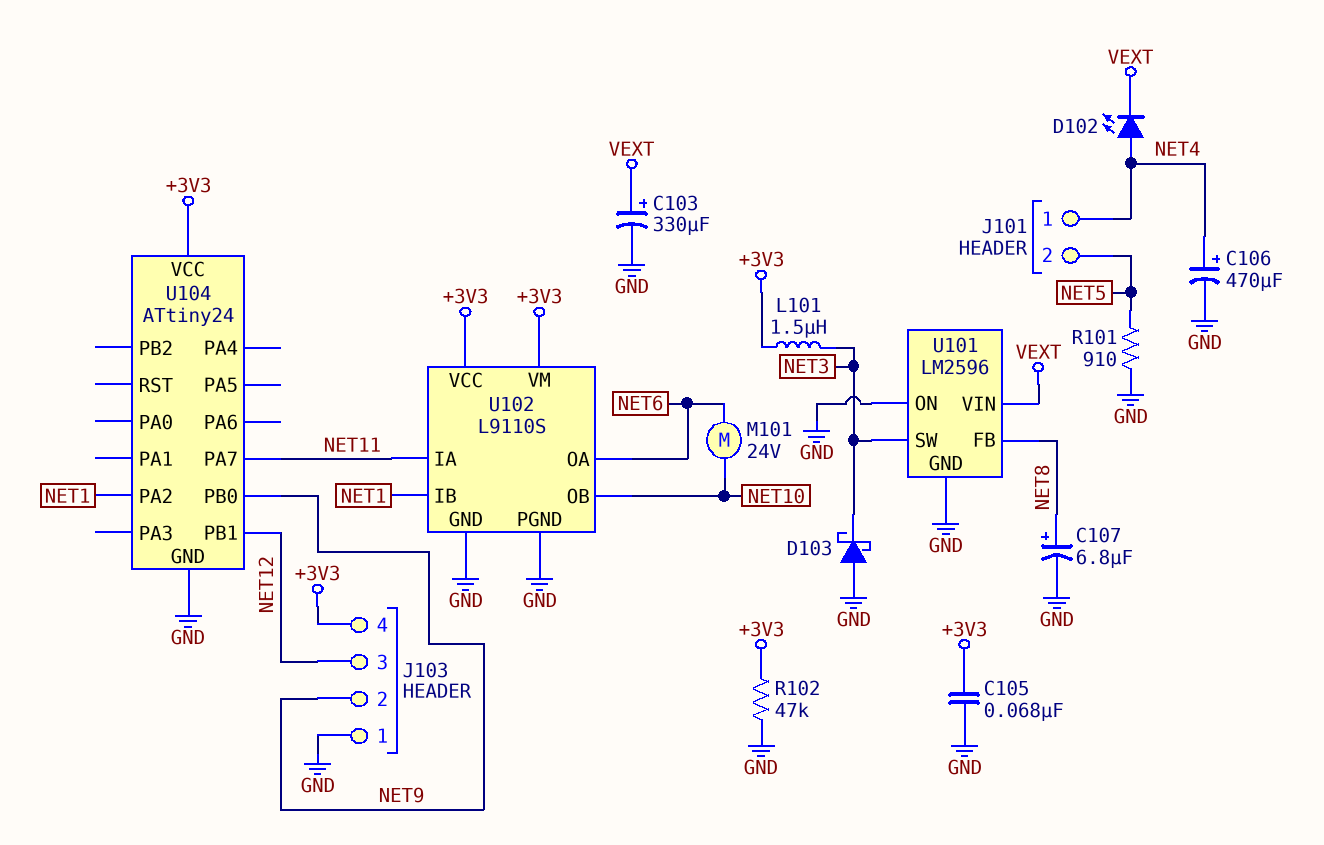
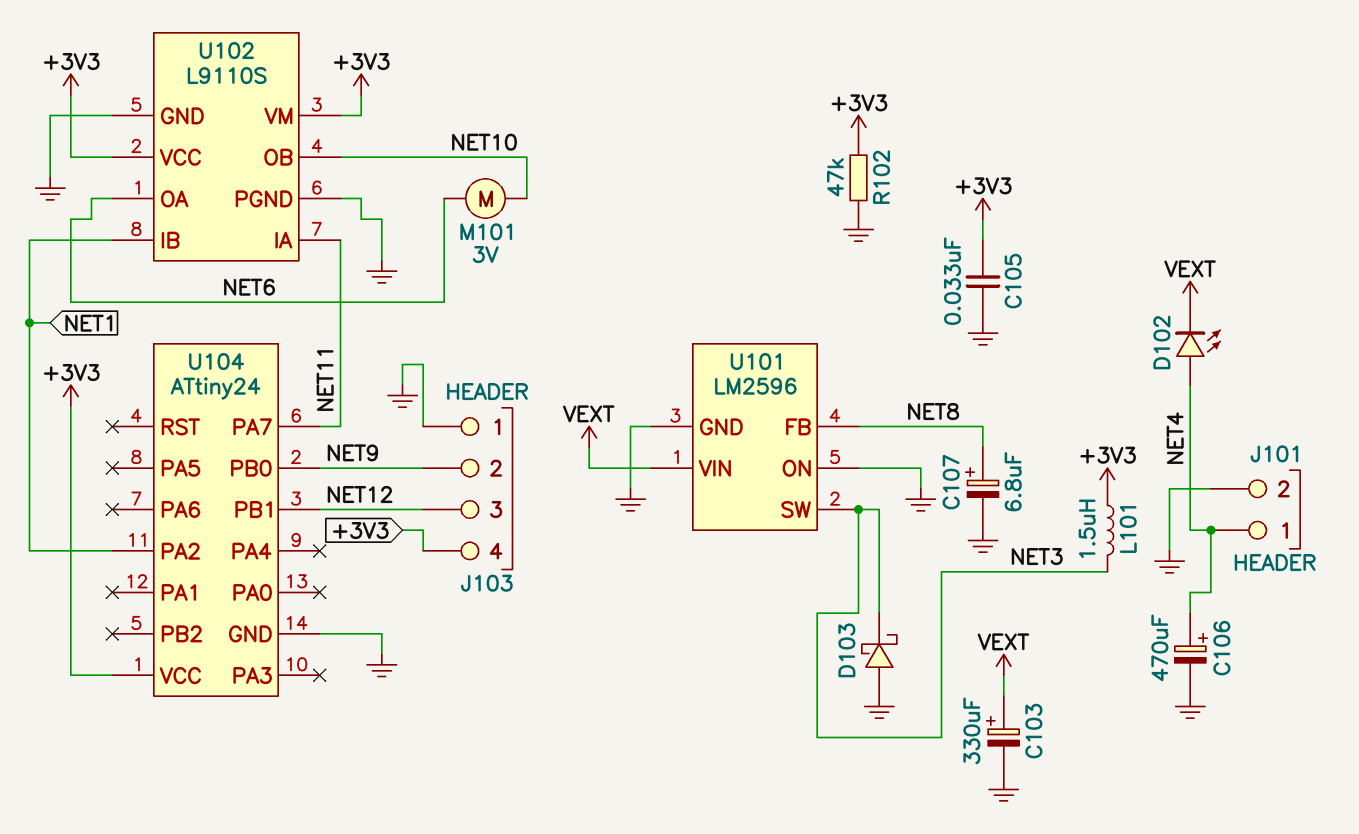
C105: 68nF (+3V3, GND) -> 33nF (+3V3, GND)
J101 pin 2: NET5 -> GND
M101: motor 24V (NET6, NET10) -> motor 3V (NET6, NET10)
R101: 910 (GND, NET5) -> none

